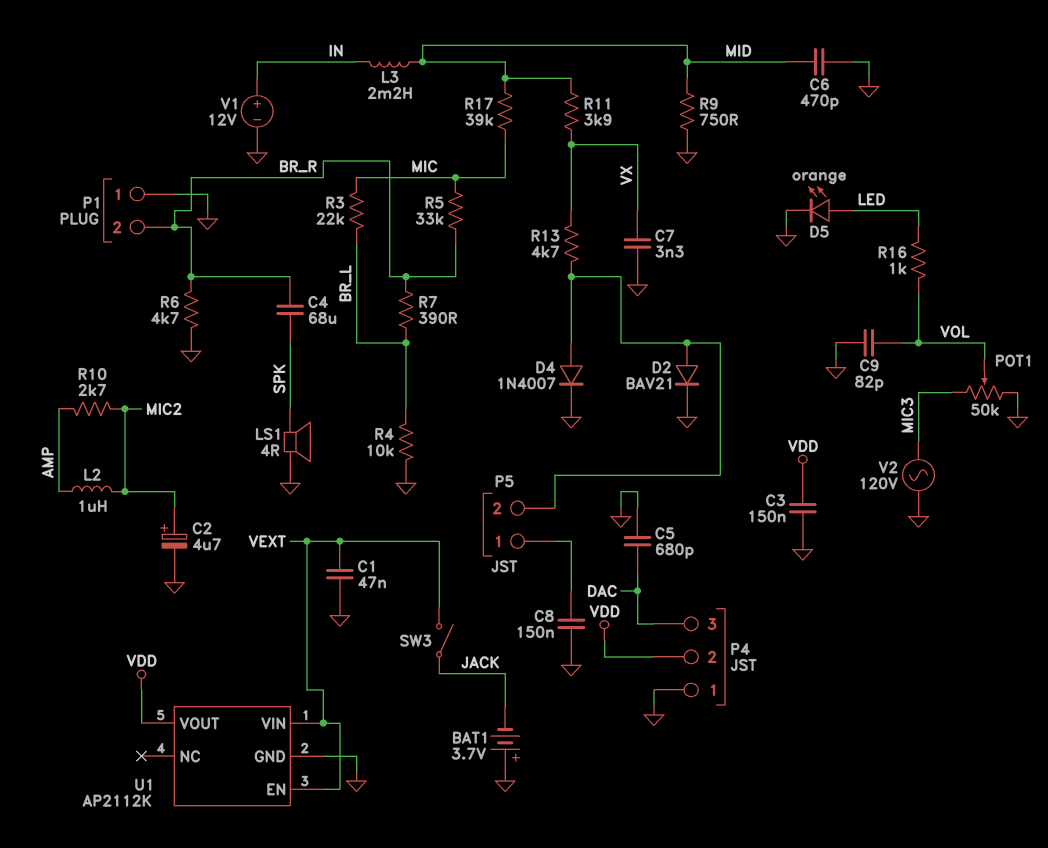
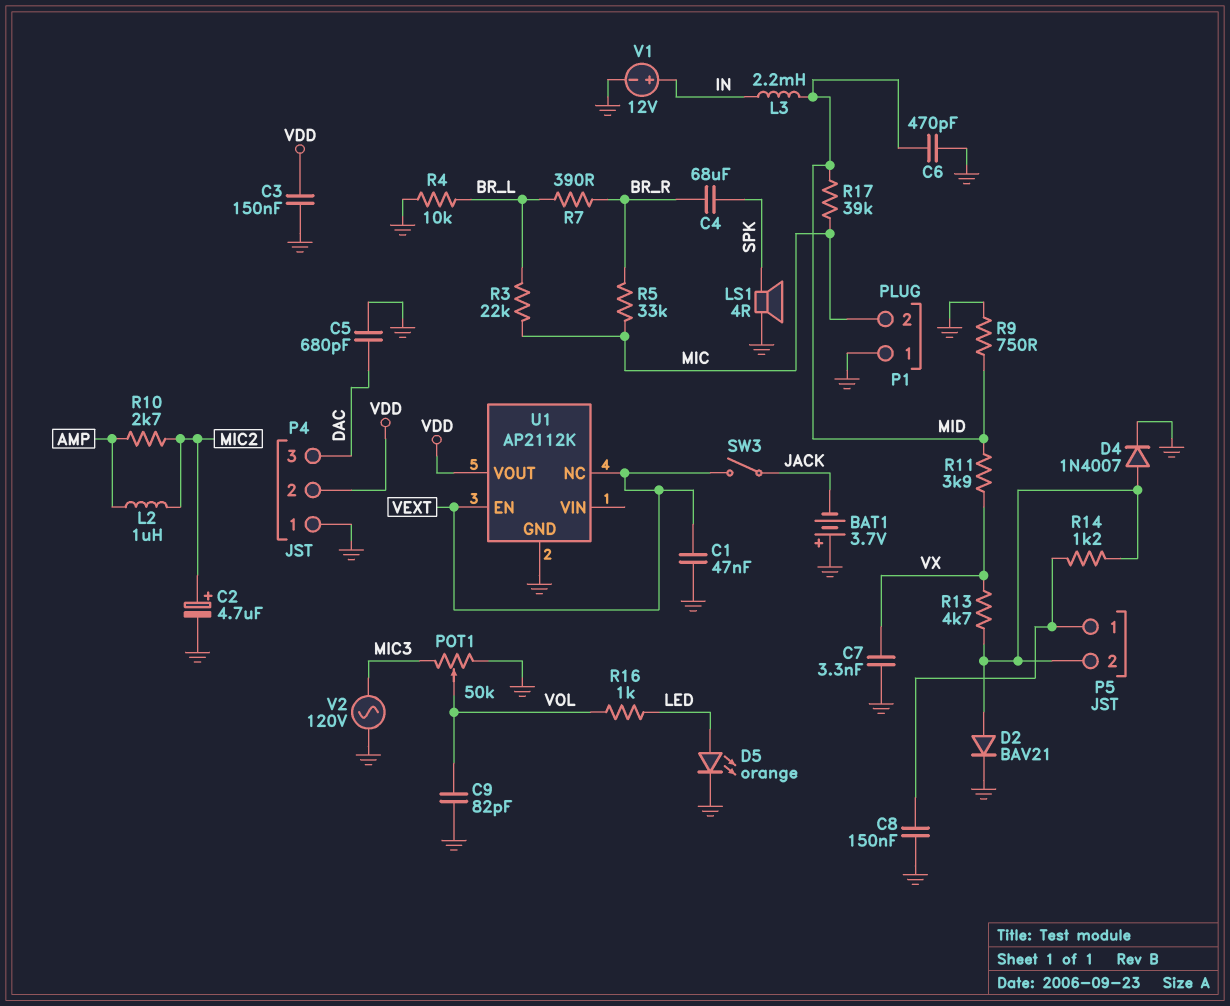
P1 pin 2: BR_R -> MIC
R6: 4.7k (BR_R, GND) -> none
R14: none -> 1.2k (P5/1, P5/2)
U1 pin NC: none -> VEXT
U1 pin VIN: VEXT -> none

